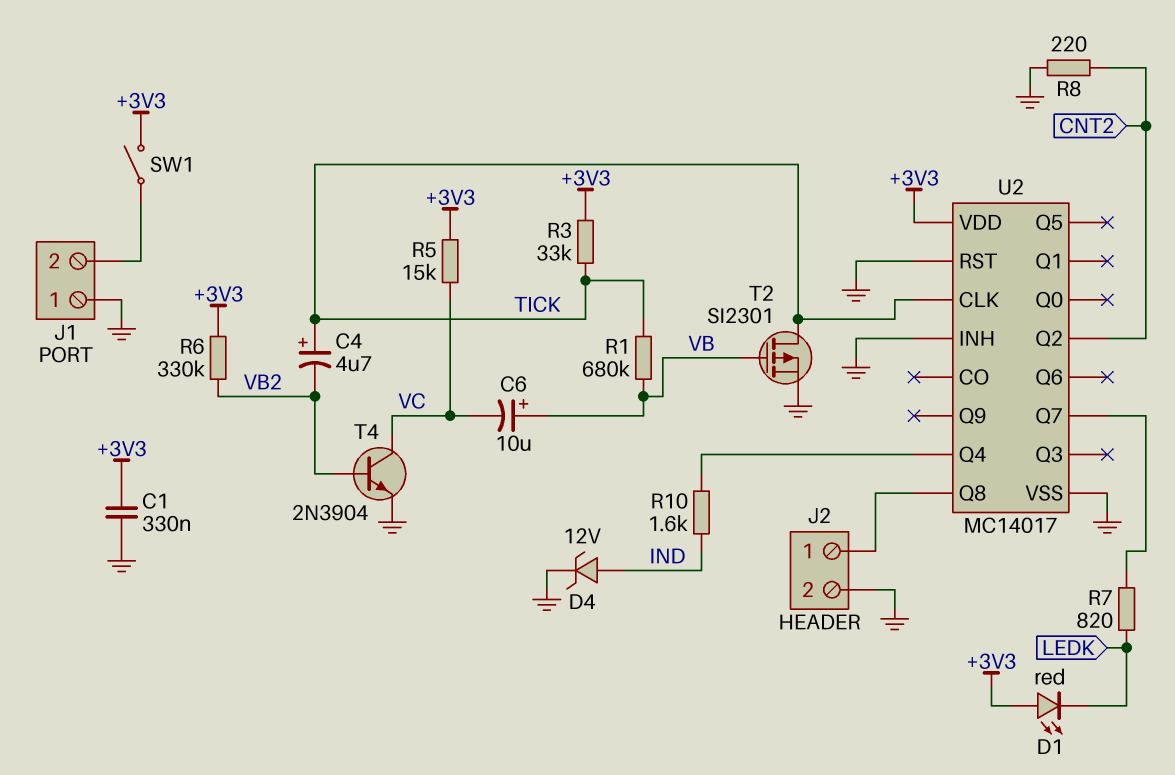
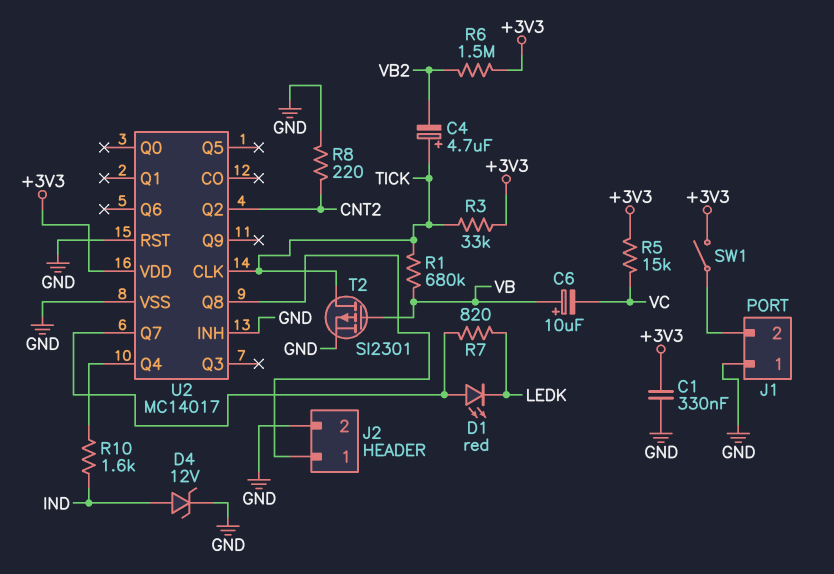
D1: LED red (A +3V3, K LEDK) -> LED red (A U2/Q7, K LEDK)
R6: 330k (+3V3, VB2) -> 1.5M (+3V3, VB2)
T4: NPN 2N3904 (B VB2, C VC, E GND) -> none

